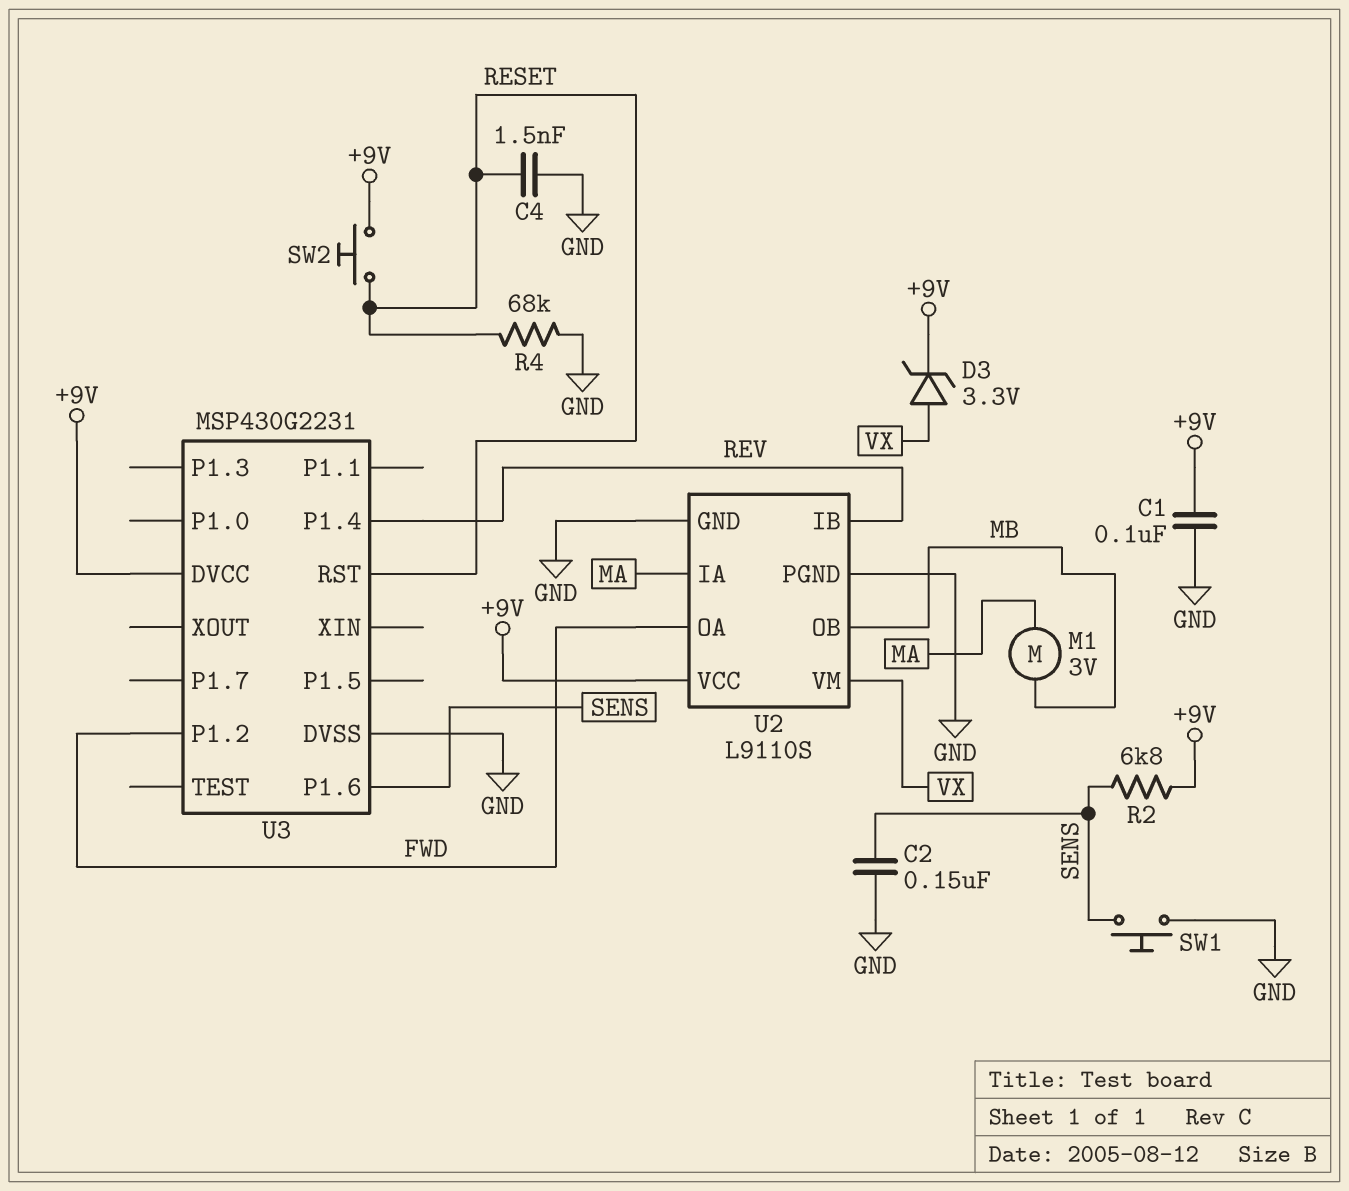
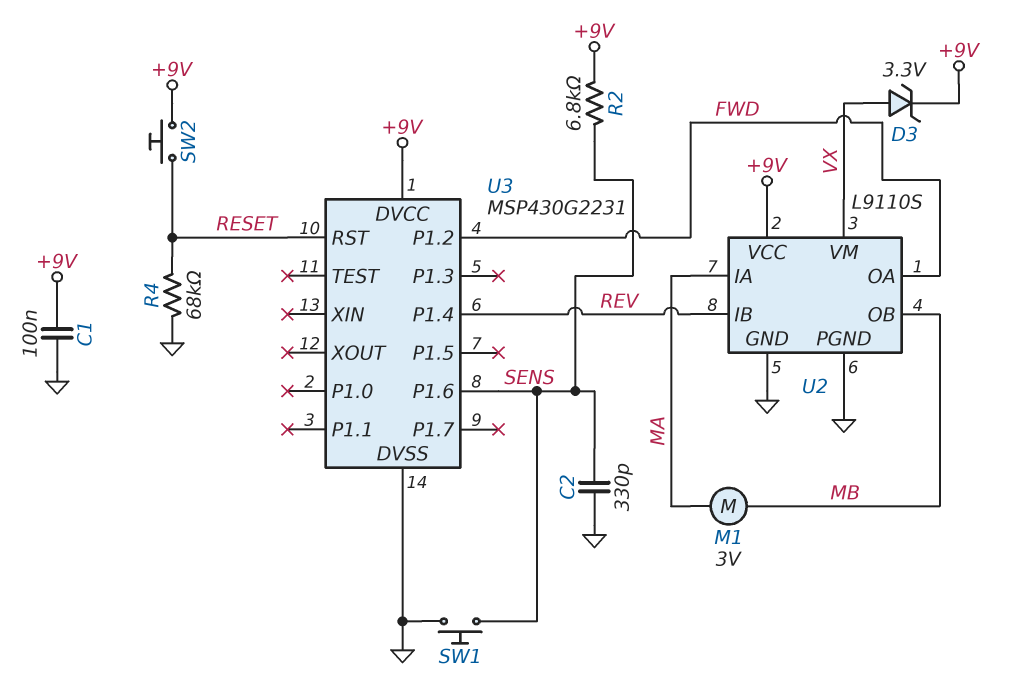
C2: 150nF (GND, SENS) -> 330pF (GND, SENS)
C4: 1.5nF (GND, RESET) -> none

